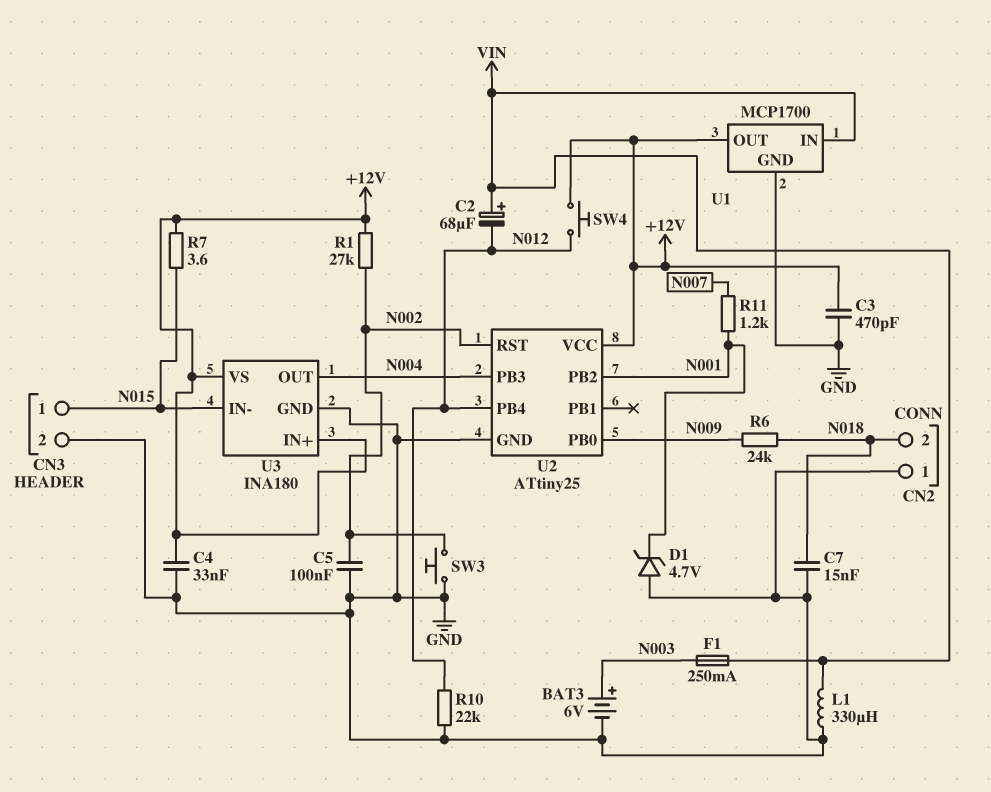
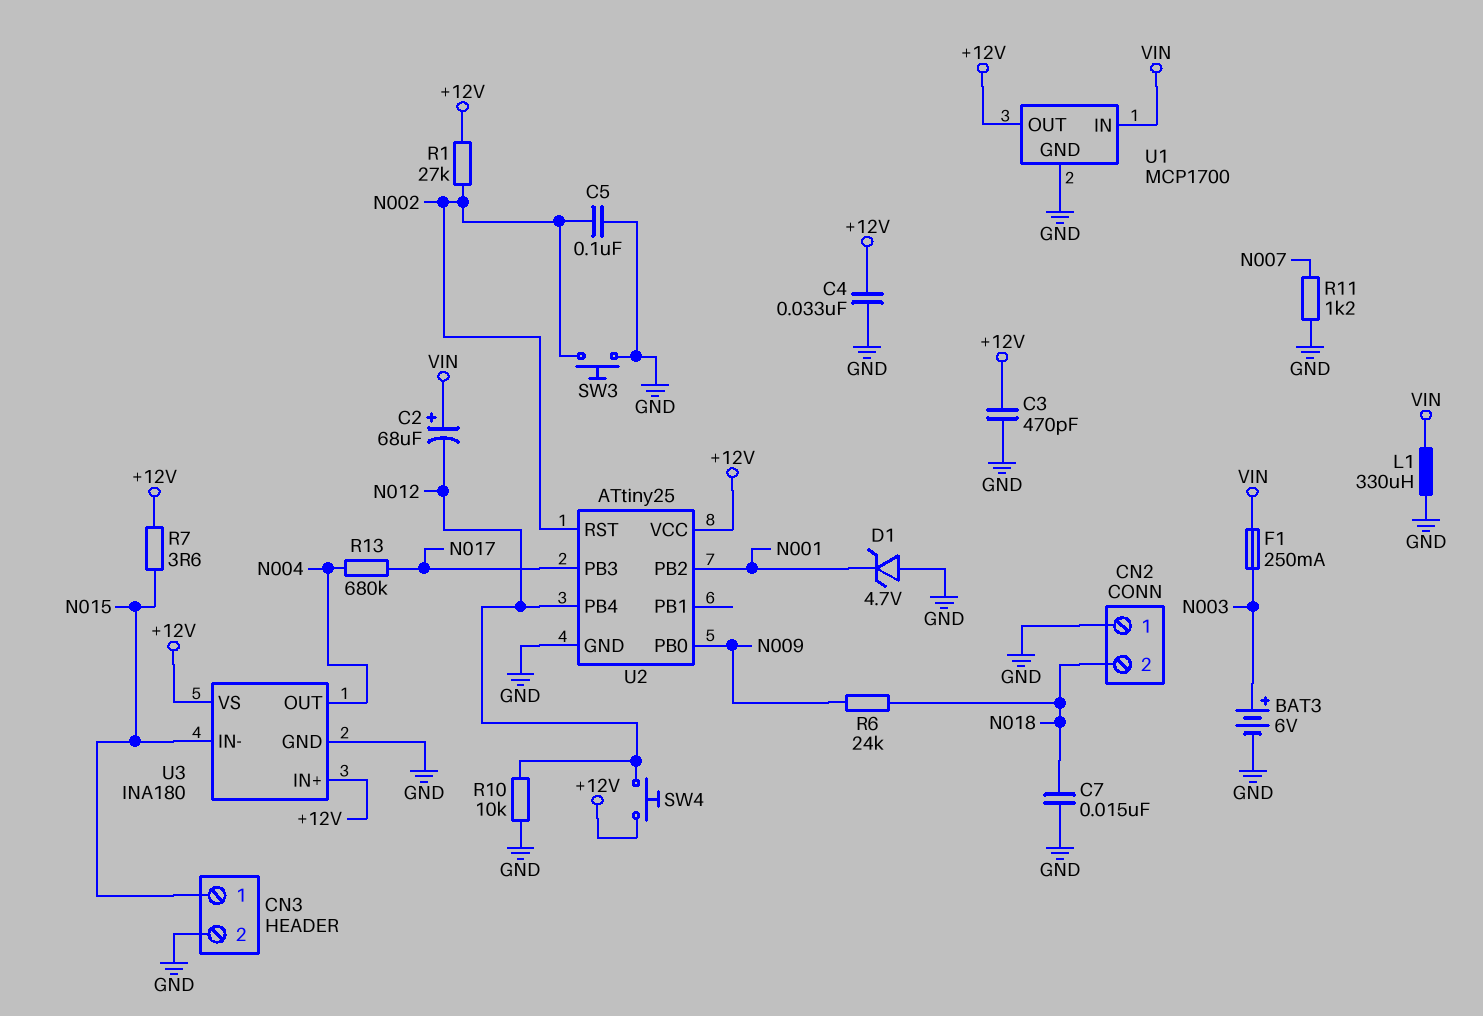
R10: 22k (GND, N012) -> 10k (GND, N012)
R11: 1.2k (N001, N007) -> 1.2k (GND, N007)
R13: none -> 680k (N004, N017)
U2 pin PB3: N004 -> N017

